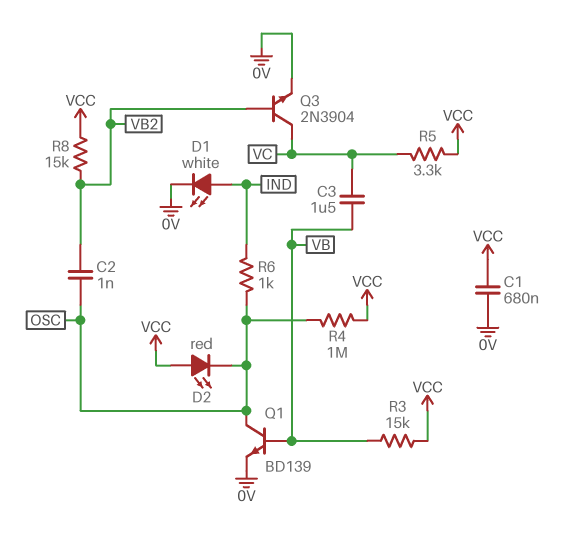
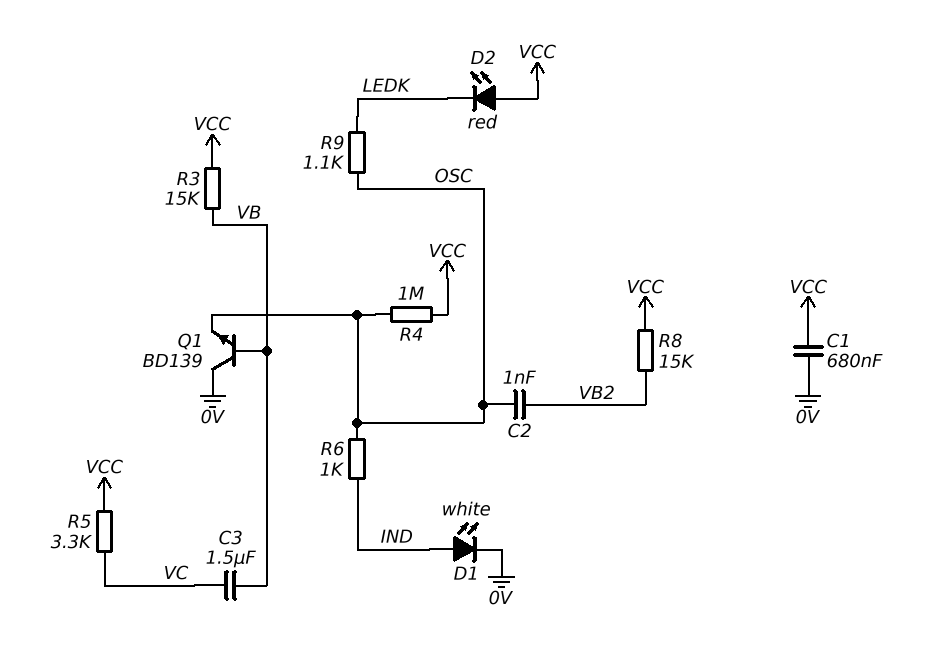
D2: LED red (A VCC, K OSC) -> LED red (A VCC, K LEDK)
Q1: NPN BD139 (B VB, C OSC, E 0V) -> NPN BD139 (B VB, C 0V, E OSC)
Q3: NPN 2N3904 (B VB2, C VC, E 0V) -> none
R9: none -> 1.1k (LEDK, OSC)

